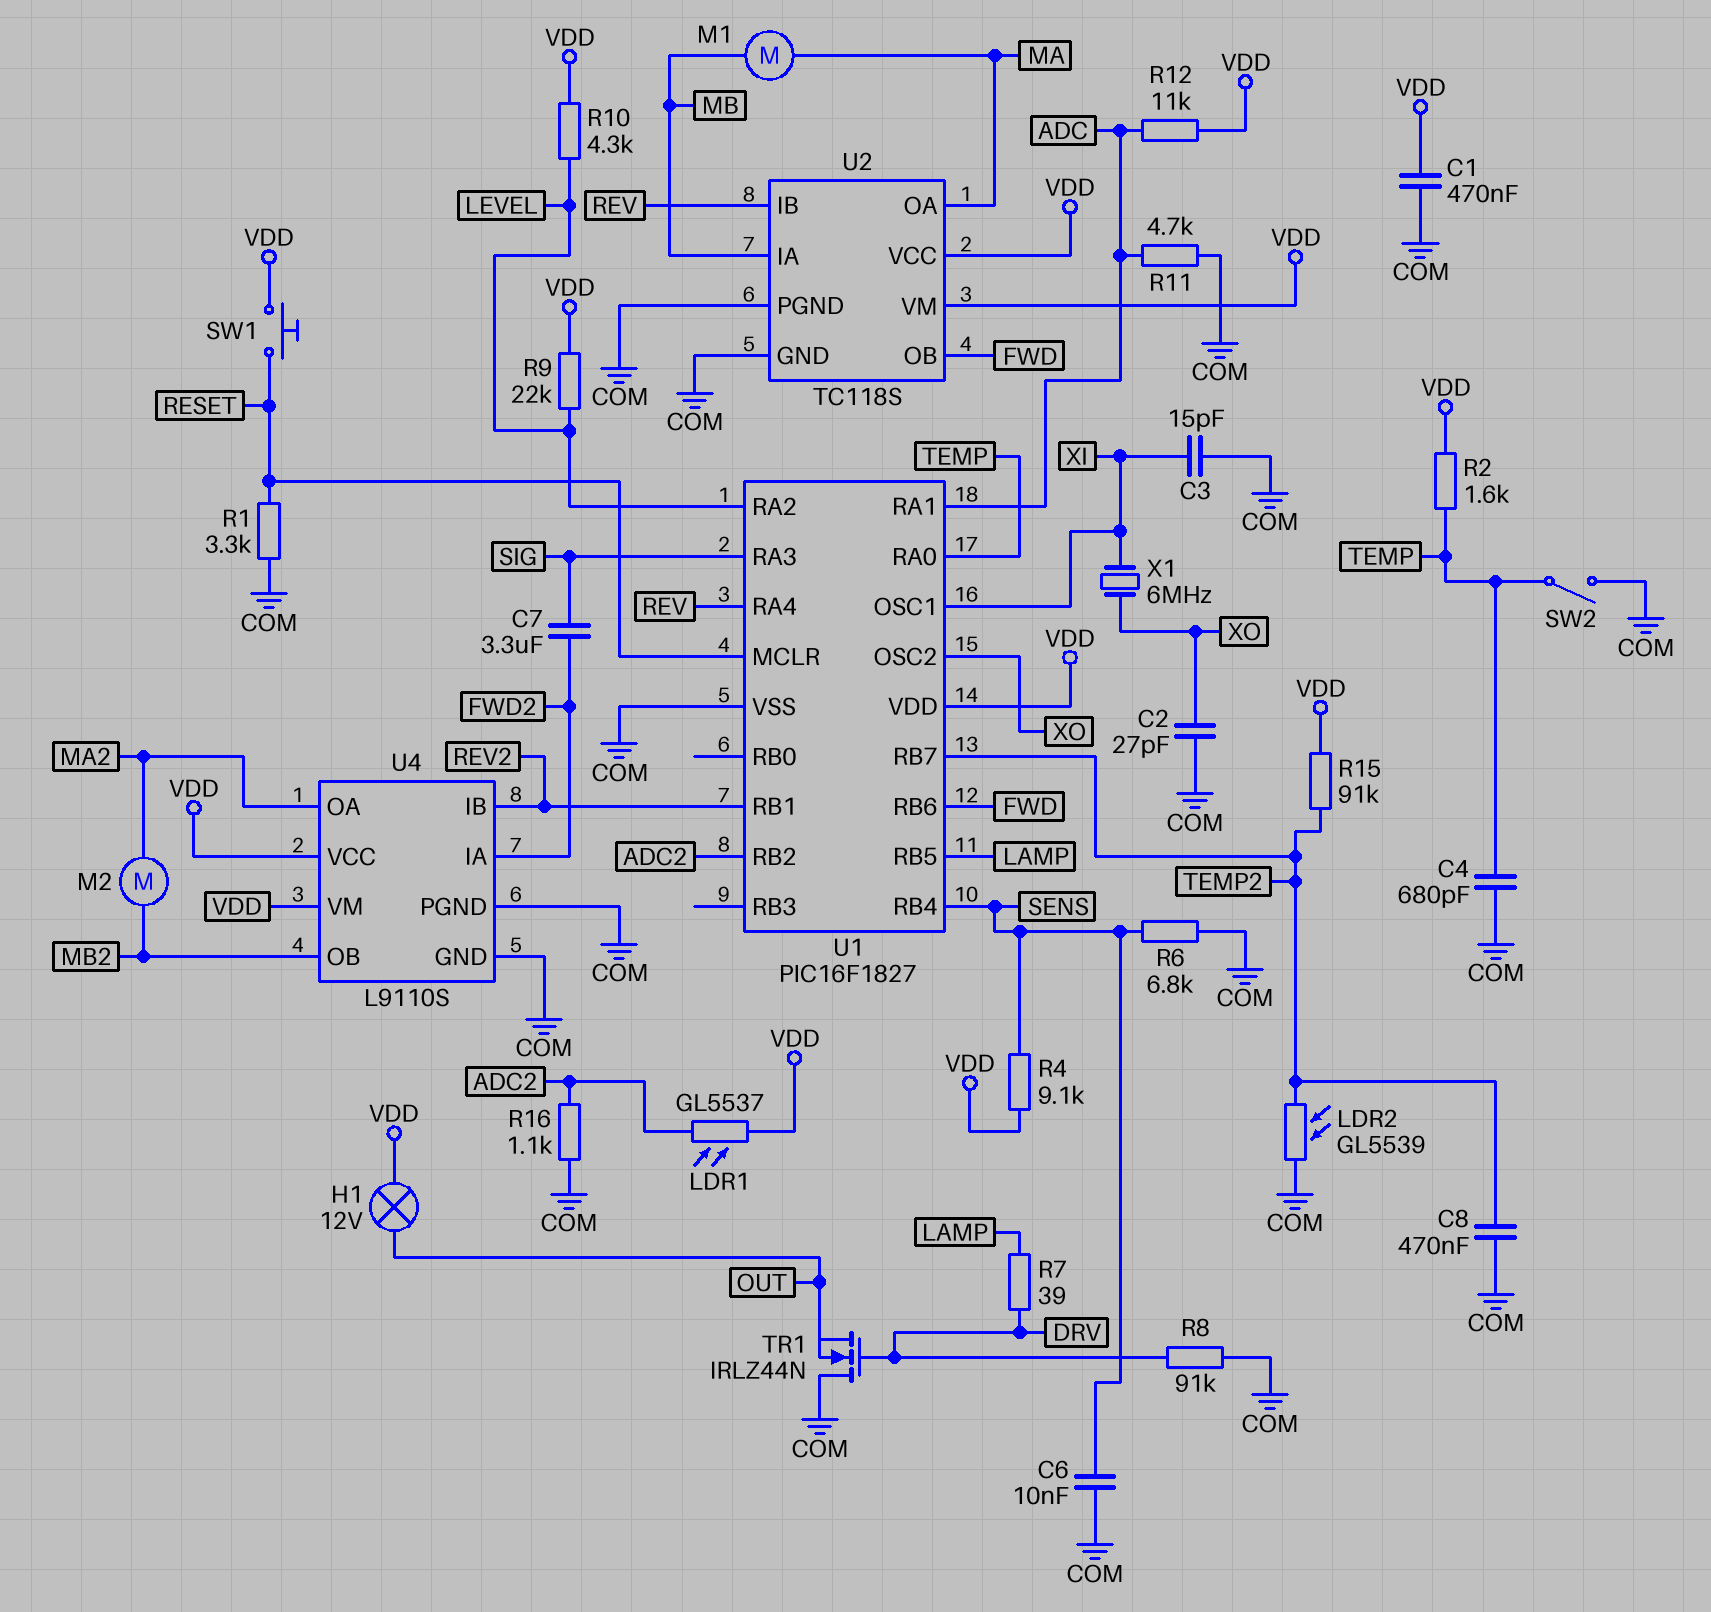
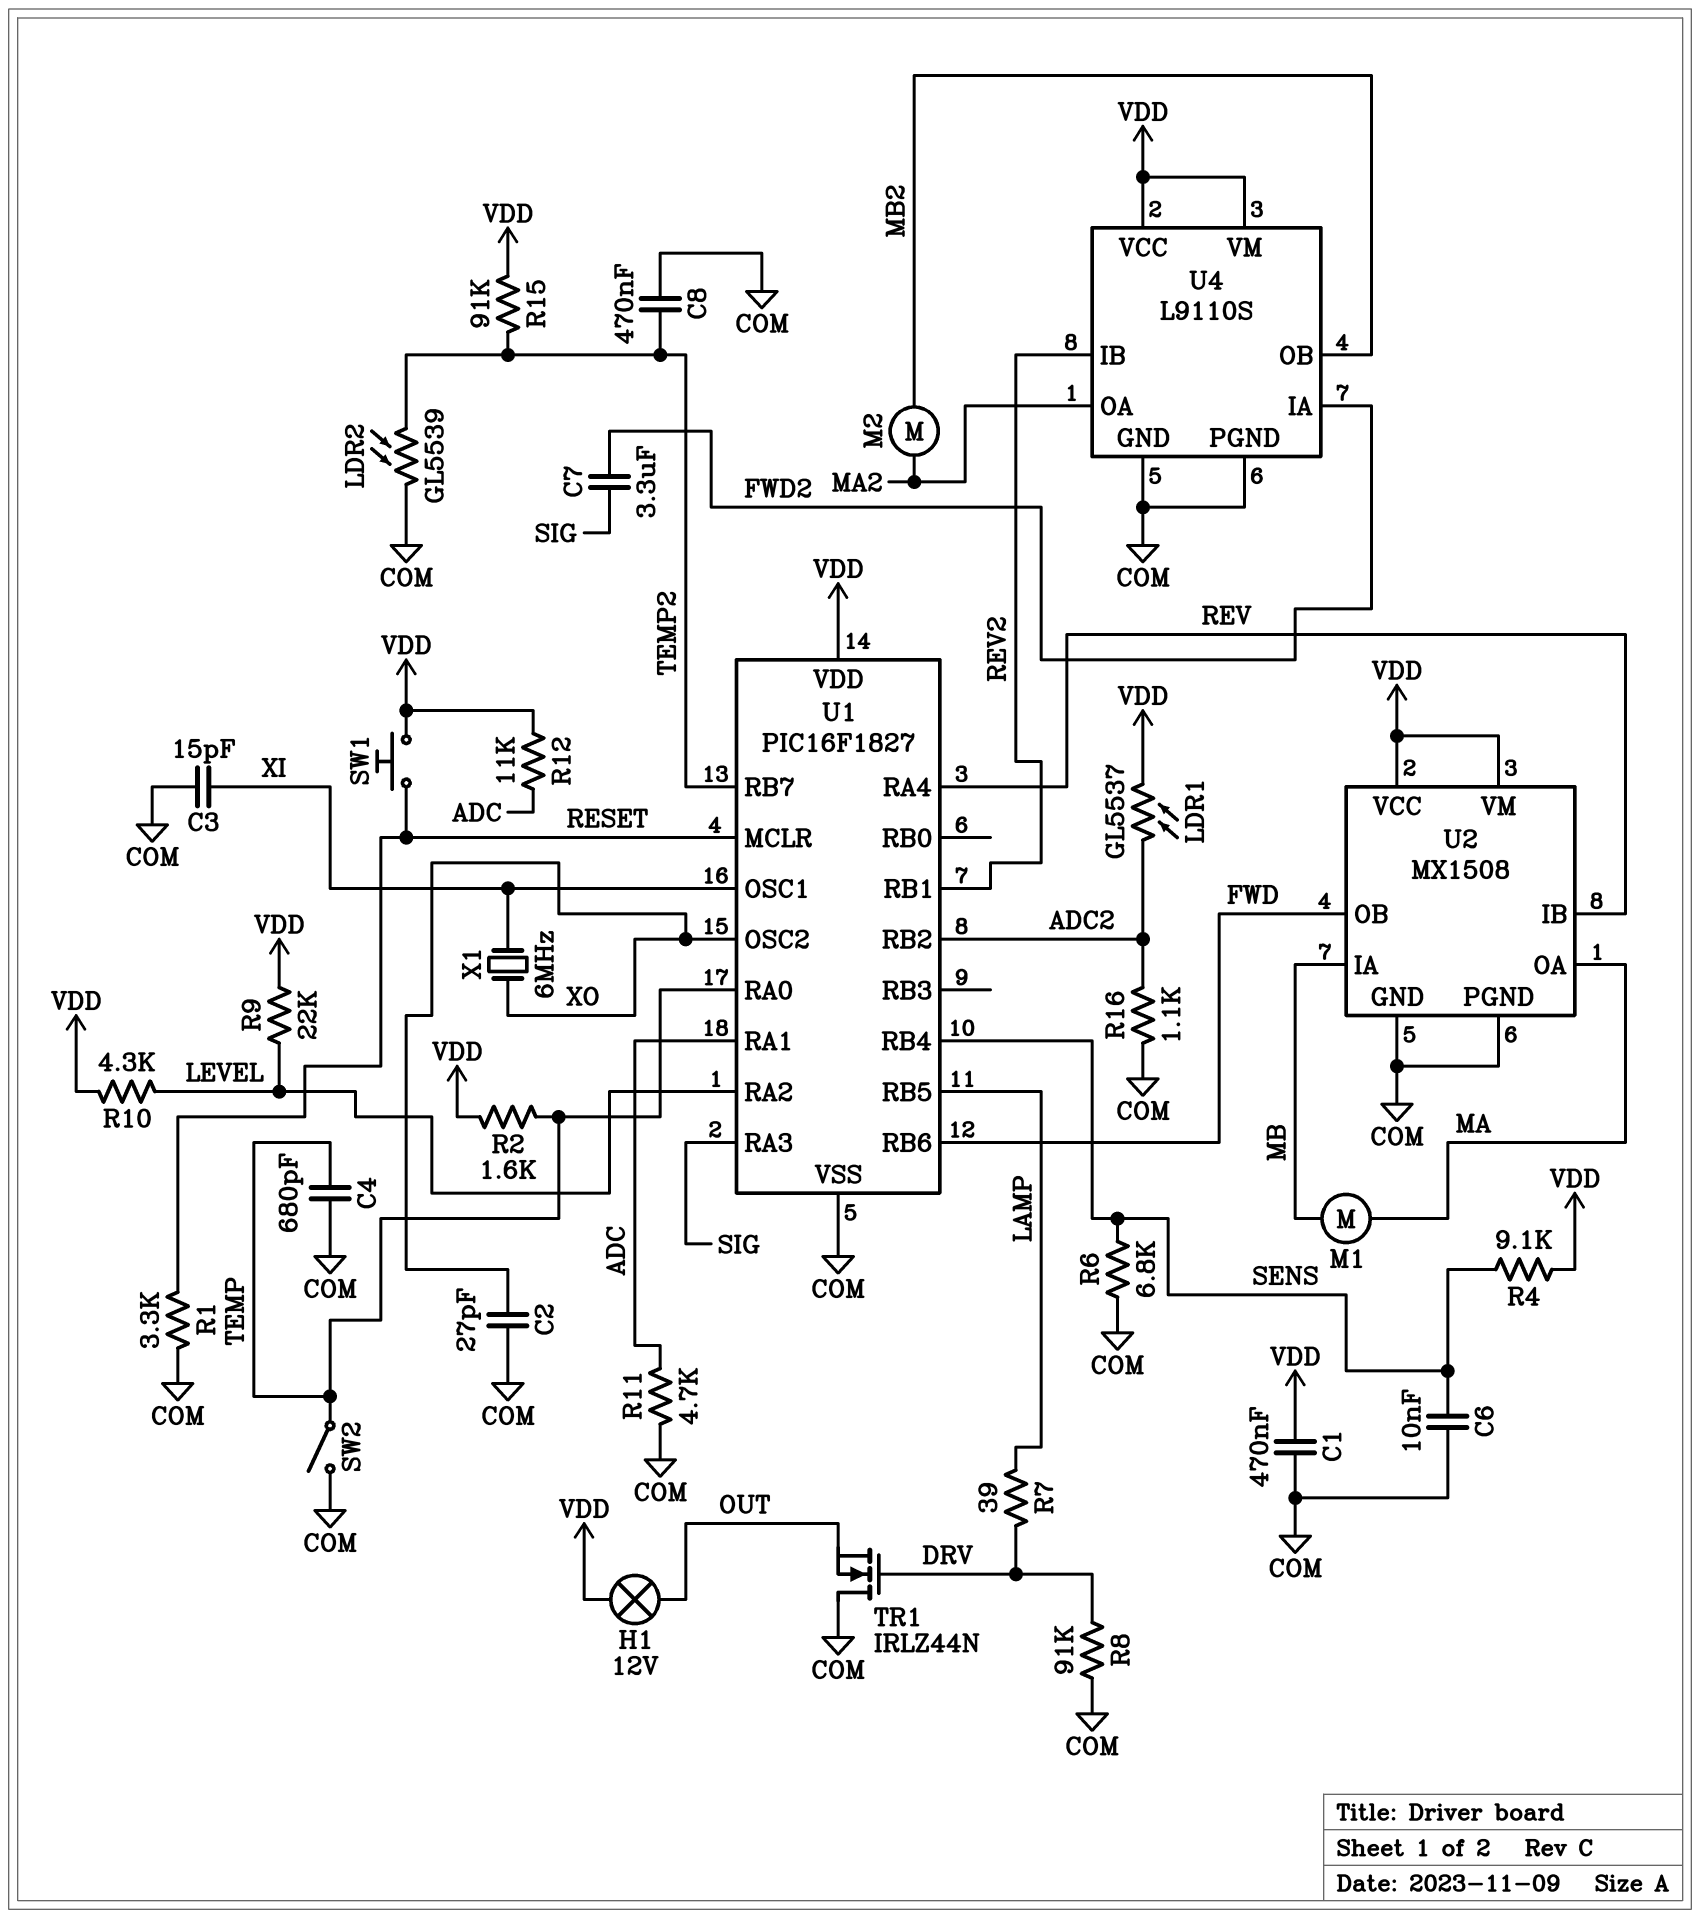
U2: TC118S -> MX1508

